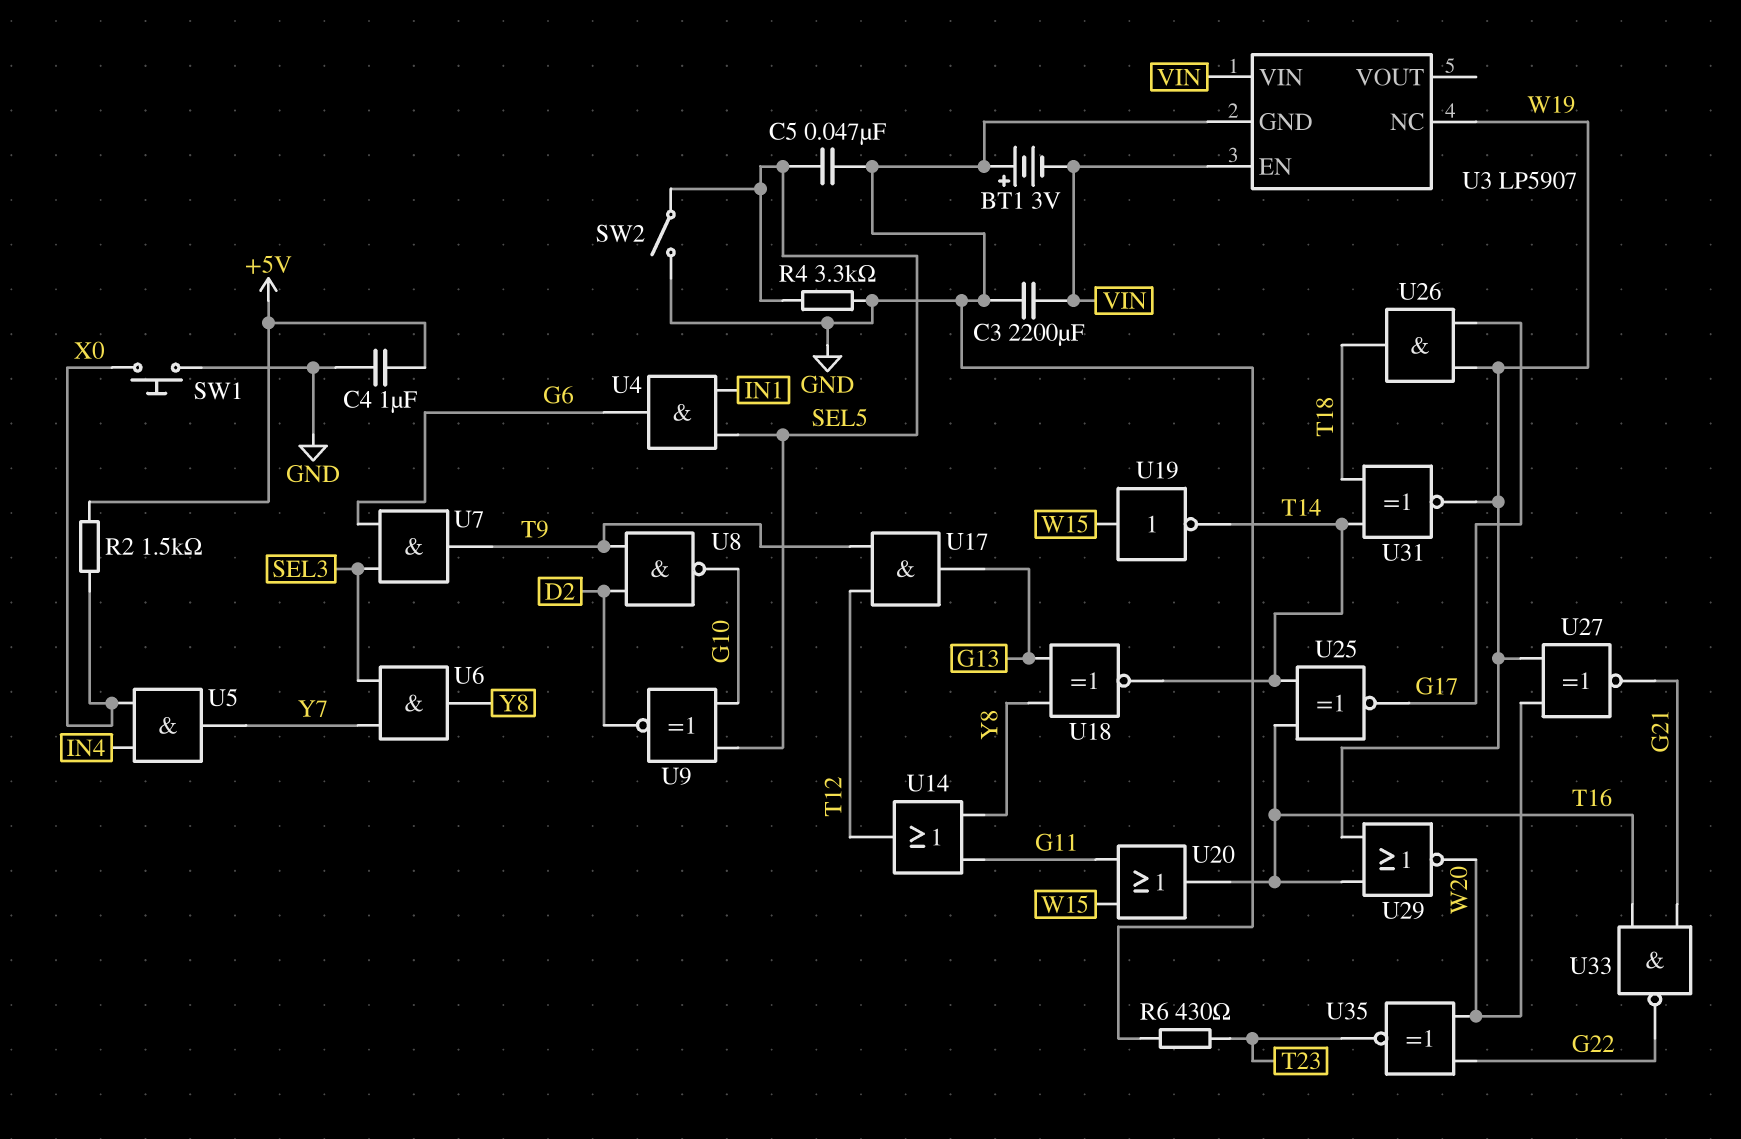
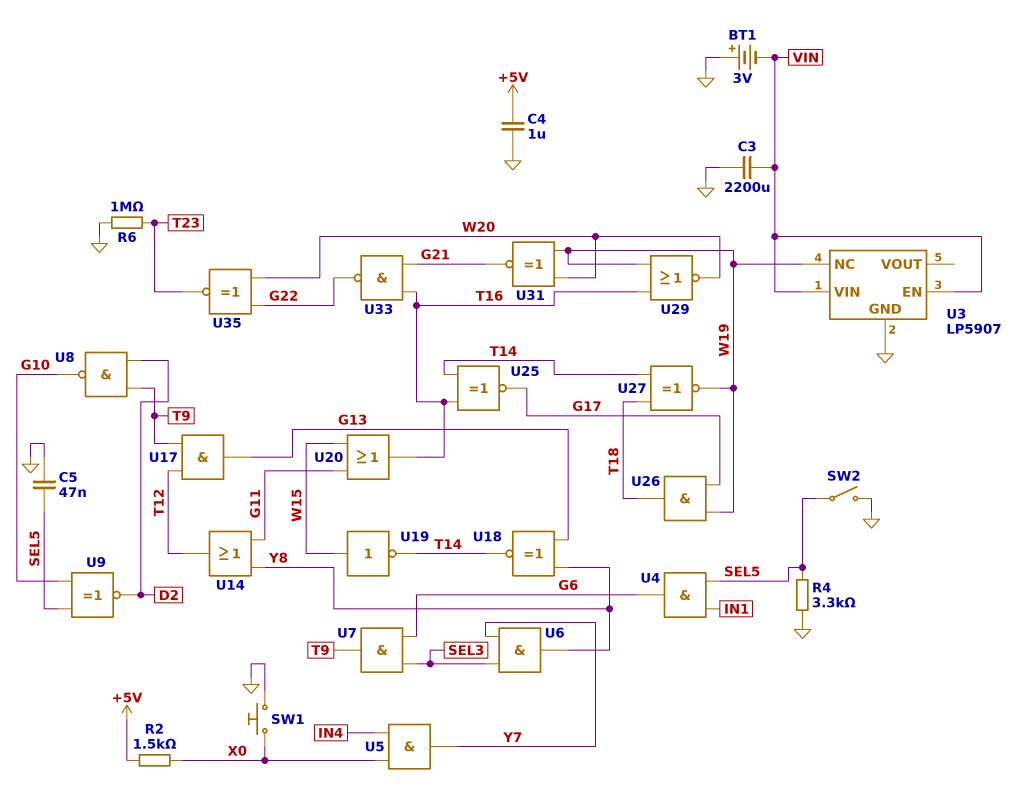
R6: 430 (GND, T23) -> 1M (GND, T23)
U27: XNOR (in W19, in W20, out G21) -> XNOR (in T14, in T18, out W19)
U31: XNOR (in T14, in T18, out W19) -> XNOR (in W19, in W20, out G21)

